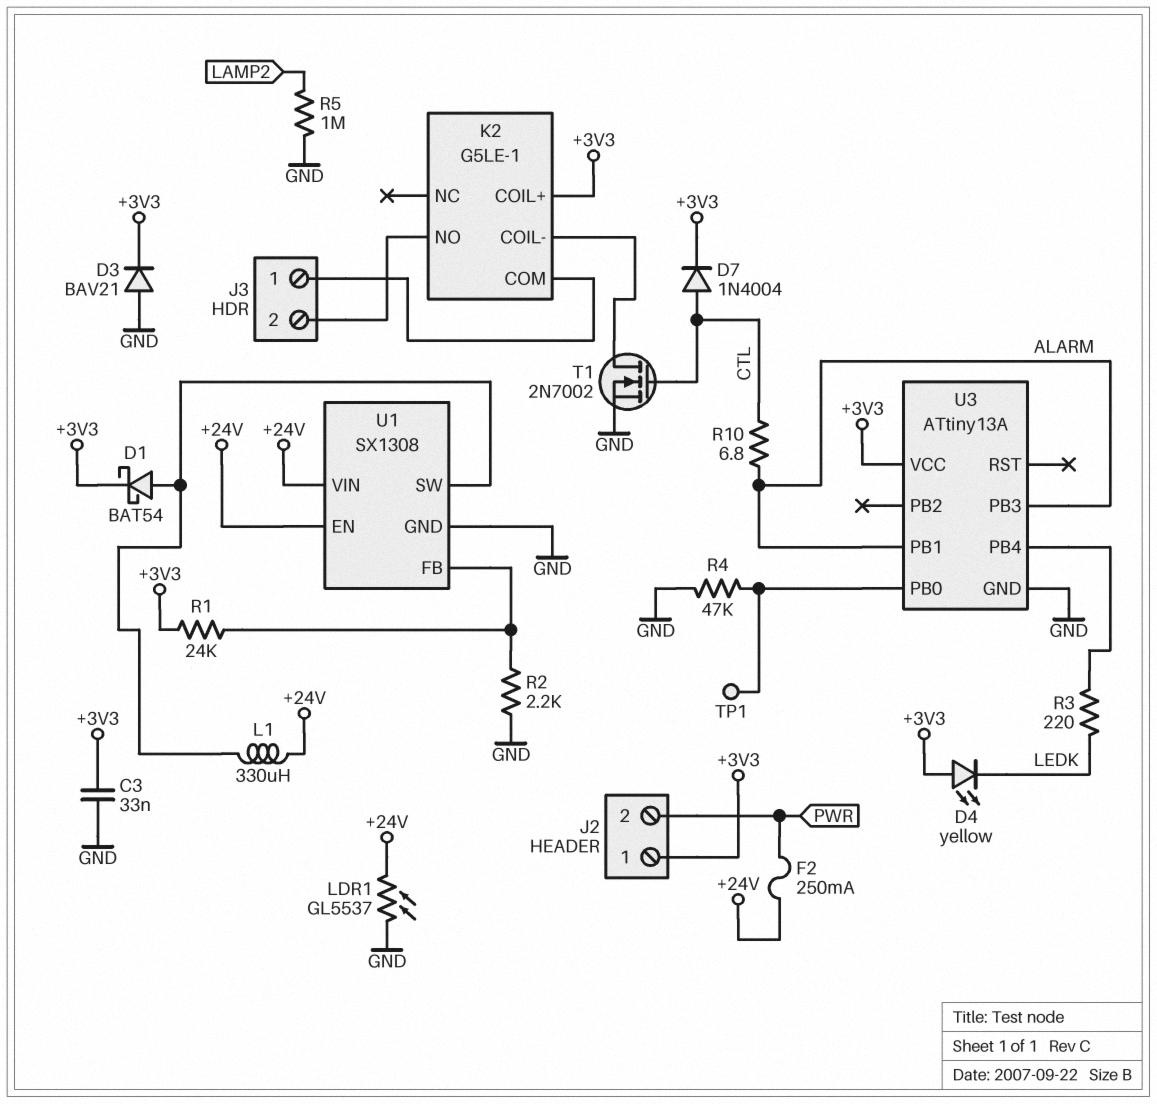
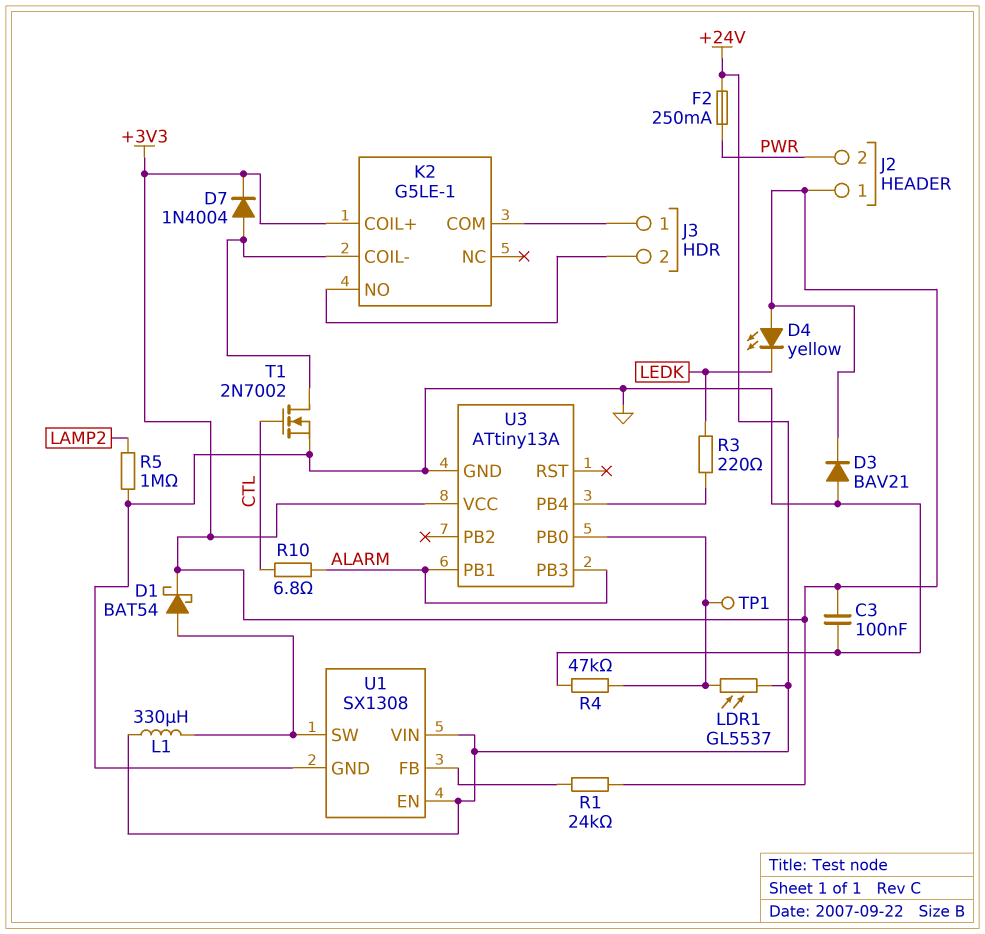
C3: 33nF (+3V3, GND) -> 100nF (+3V3, GND)
D7: diode 1N4004 (A CTL, K +3V3) -> diode 1N4004 (A K2/COIL-, K +3V3)
LDR1: GL5537 (+24V, GND) -> GL5537 (+24V, U3/PB0)
R2: 2.2k (GND, U1/FB) -> none

